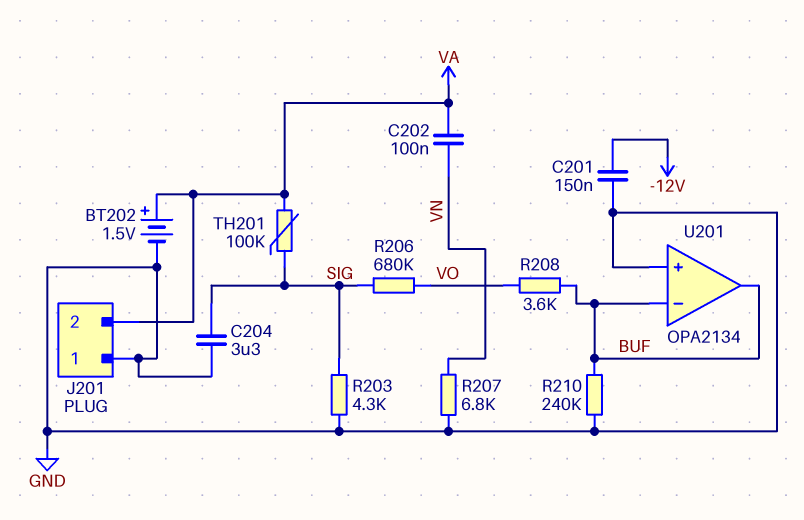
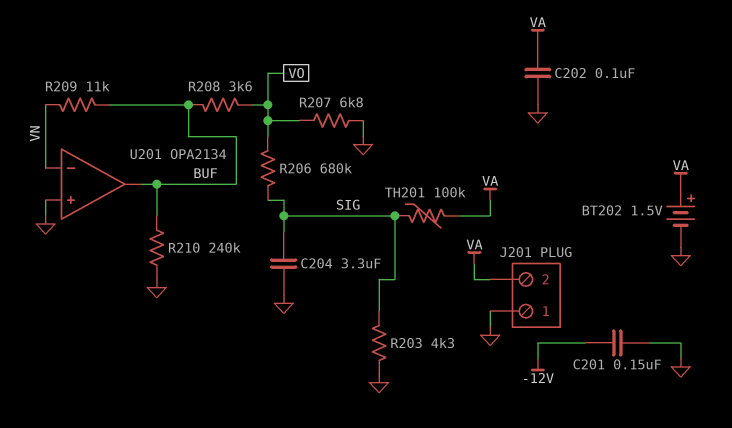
C202: 100nF (VA, VN) -> 100nF (GND, VA)
R207: 6.8k (GND, VN) -> 6.8k (GND, VO)
R209: none -> 11k (BUF, VN)
U201 pin in-: BUF -> VN

